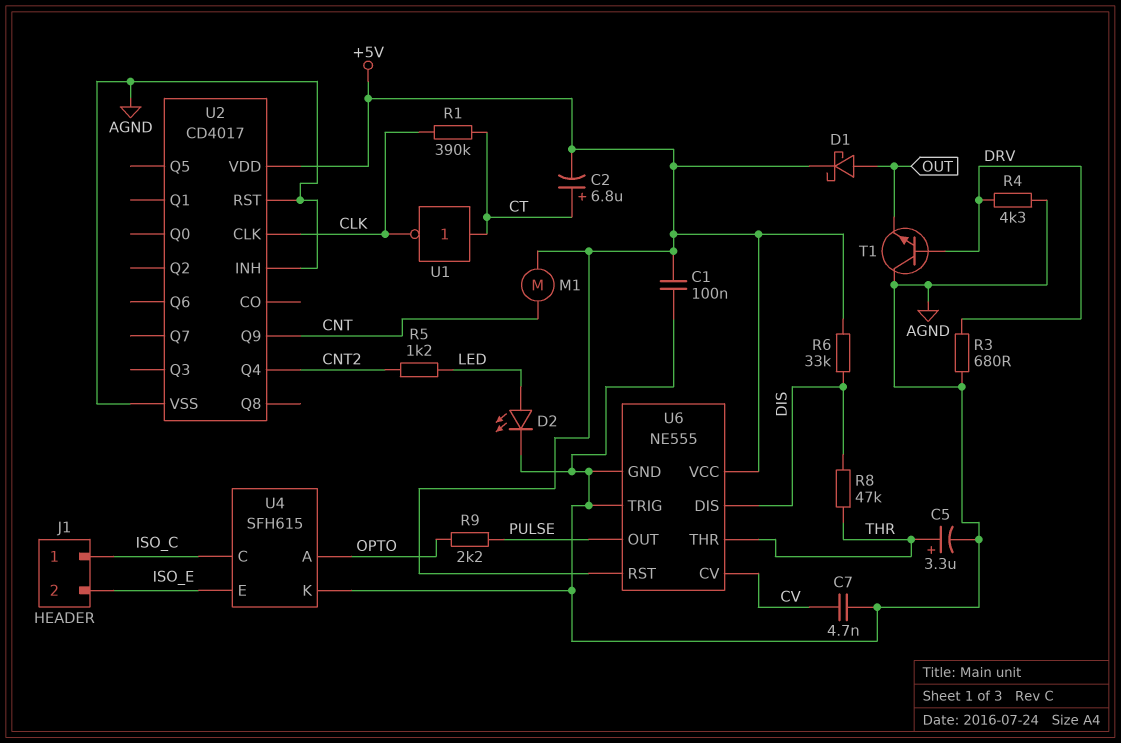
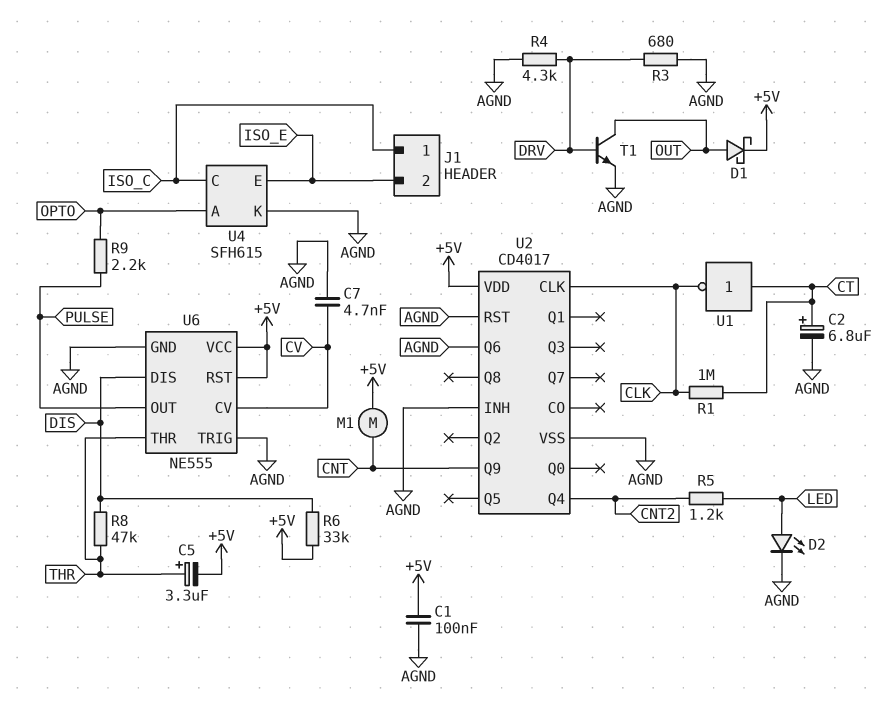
C2: 6.8uF (plus CT, minus +5V) -> 6.8uF (plus CT, minus AGND)
C5: 3.3uF (plus THR, minus AGND) -> 3.3uF (plus THR, minus +5V)
R1: 390k (CLK, CT) -> 1M (CLK, CT)
T1: NPN (B DRV, C AGND, E OUT) -> NPN (B DRV, C OUT, E AGND)
U2 pin Q6: none -> AGND

